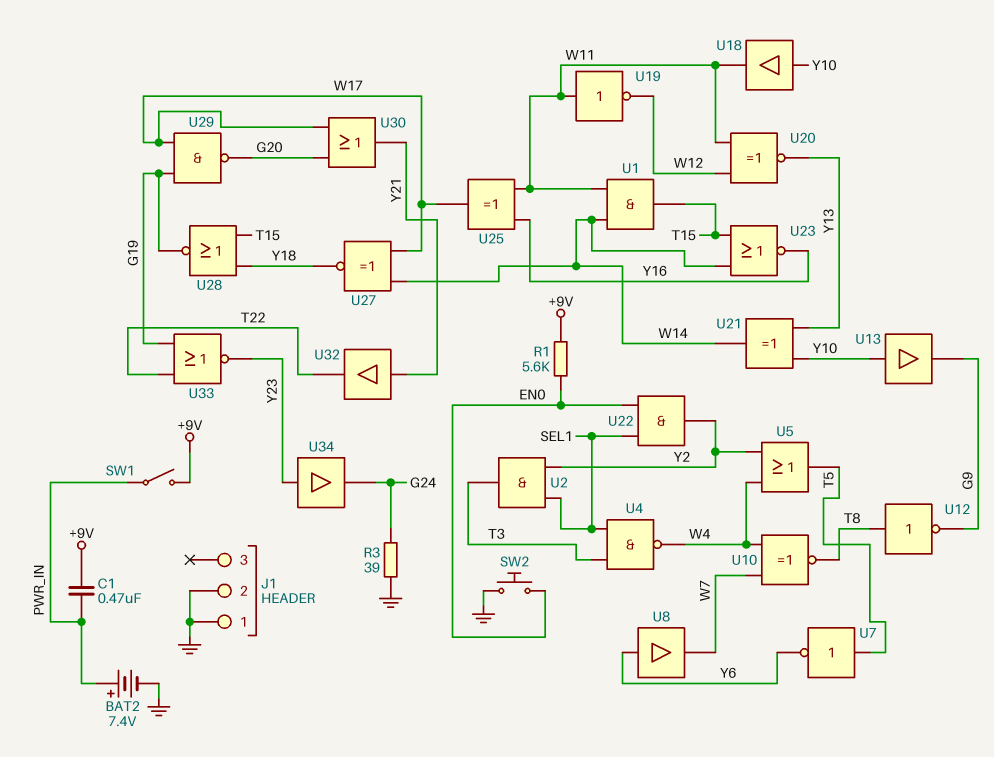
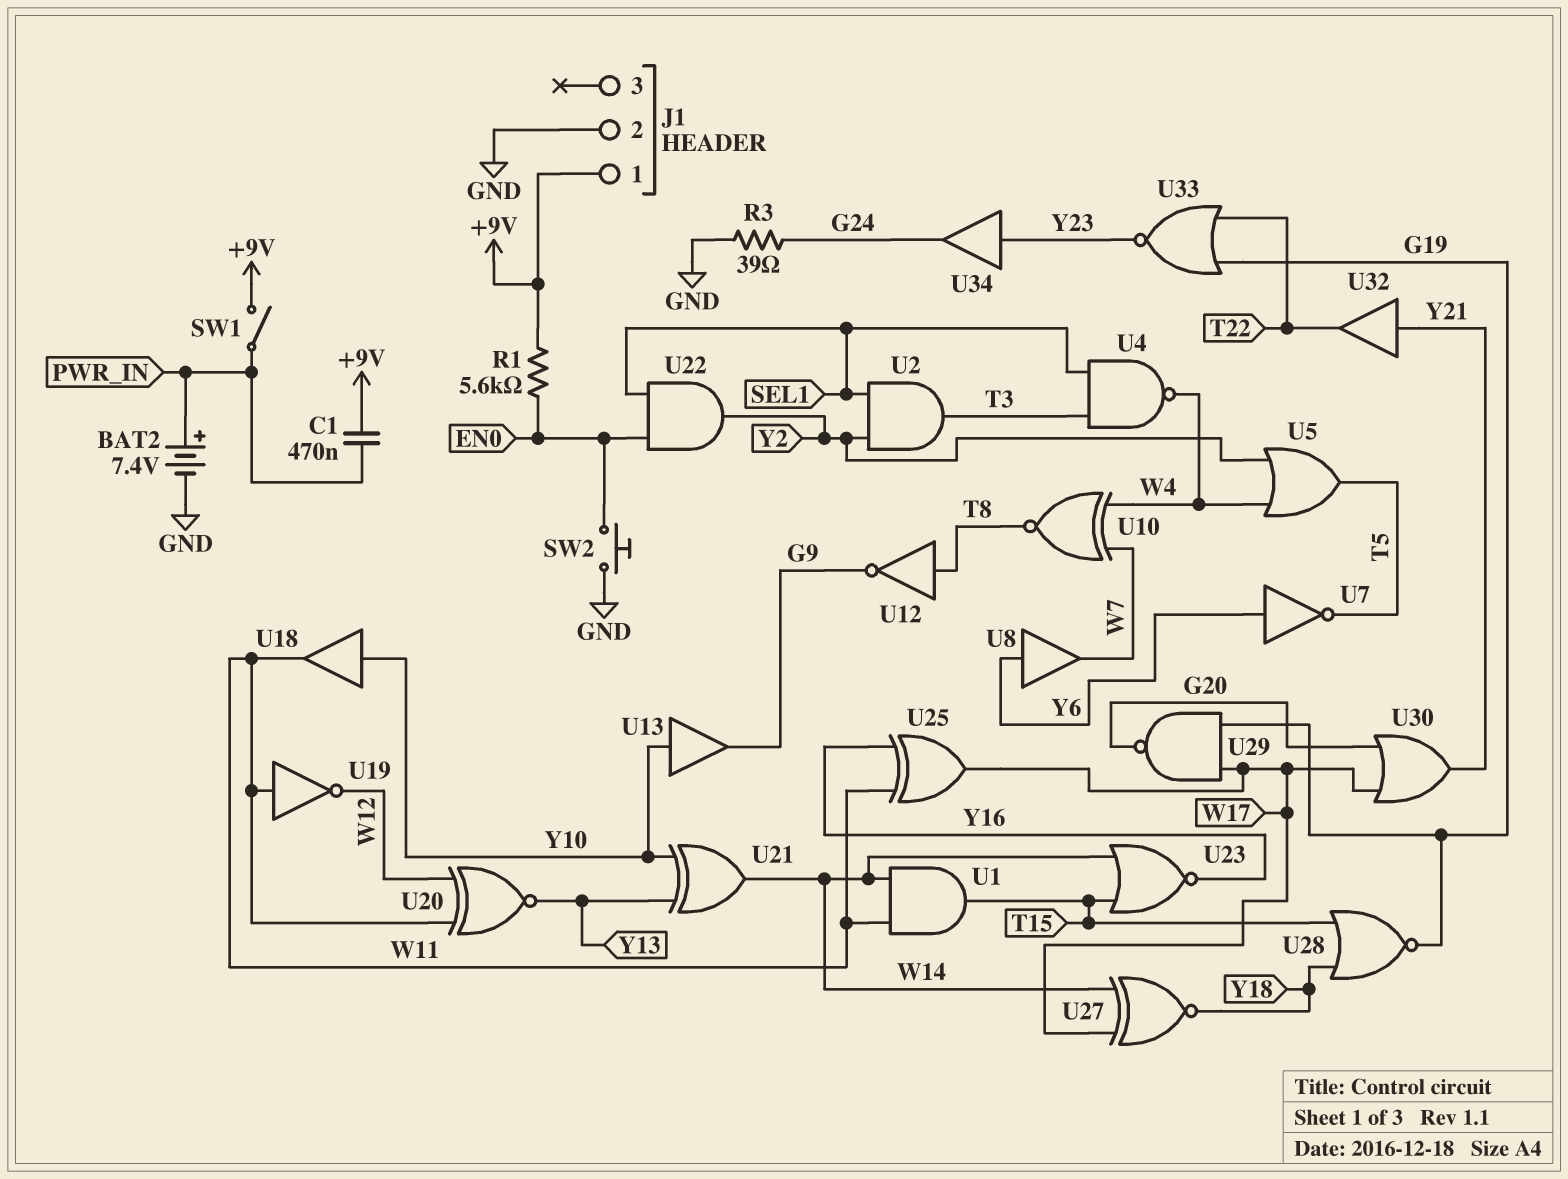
J1 pin 1: GND -> +9V
U7: NOT (in T5, out Y6) -> NOT (in Y6, out T5)

